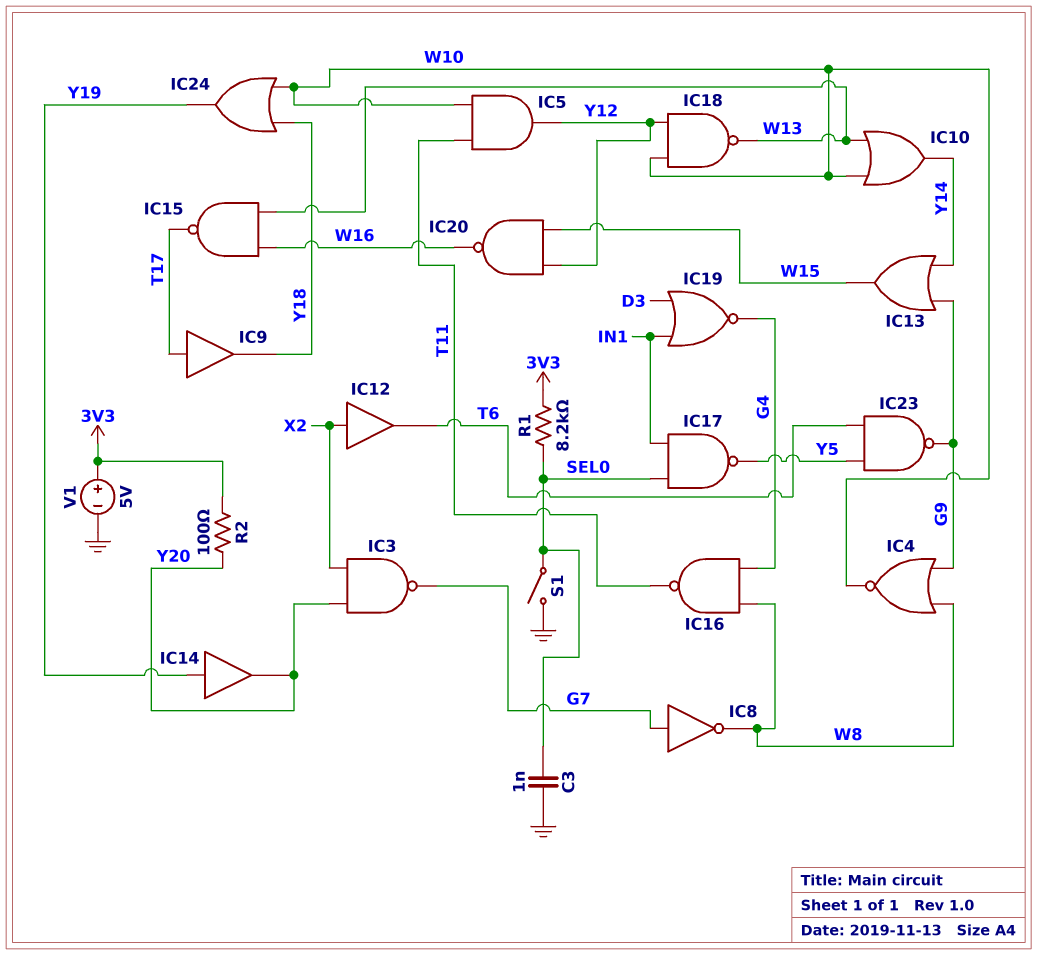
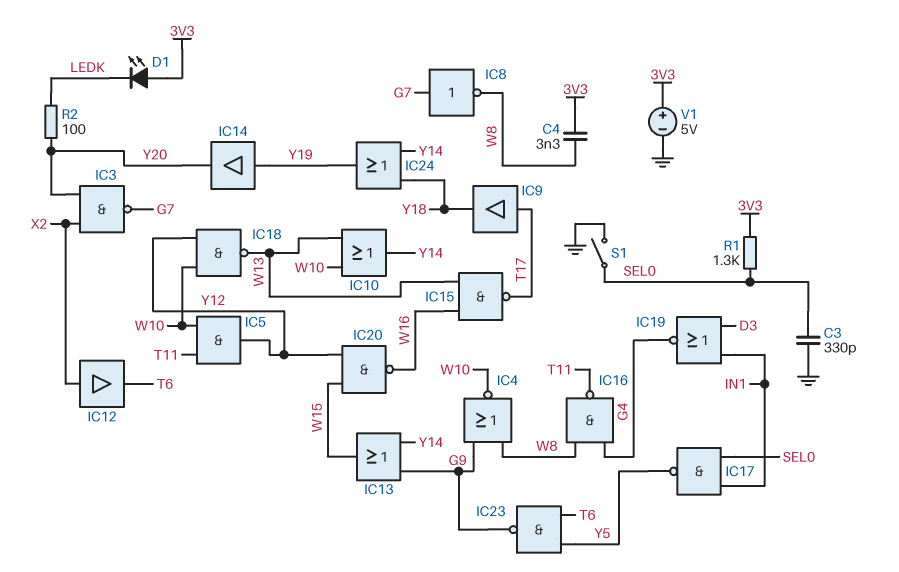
C3: 1nF (GND, SEL0) -> 330pF (GND, SEL0)
C4: none -> 3.3nF (3V3, W8)
D1: none -> LED (A 3V3, K LEDK)
IC24: OR (in W10, in Y18, out Y19) -> OR (in Y14, in Y18, out Y19)
R1: 8.2k (3V3, SEL0) -> 1.3k (3V3, SEL0)
R2: 100 (3V3, Y20) -> 100 (LEDK, Y20)

